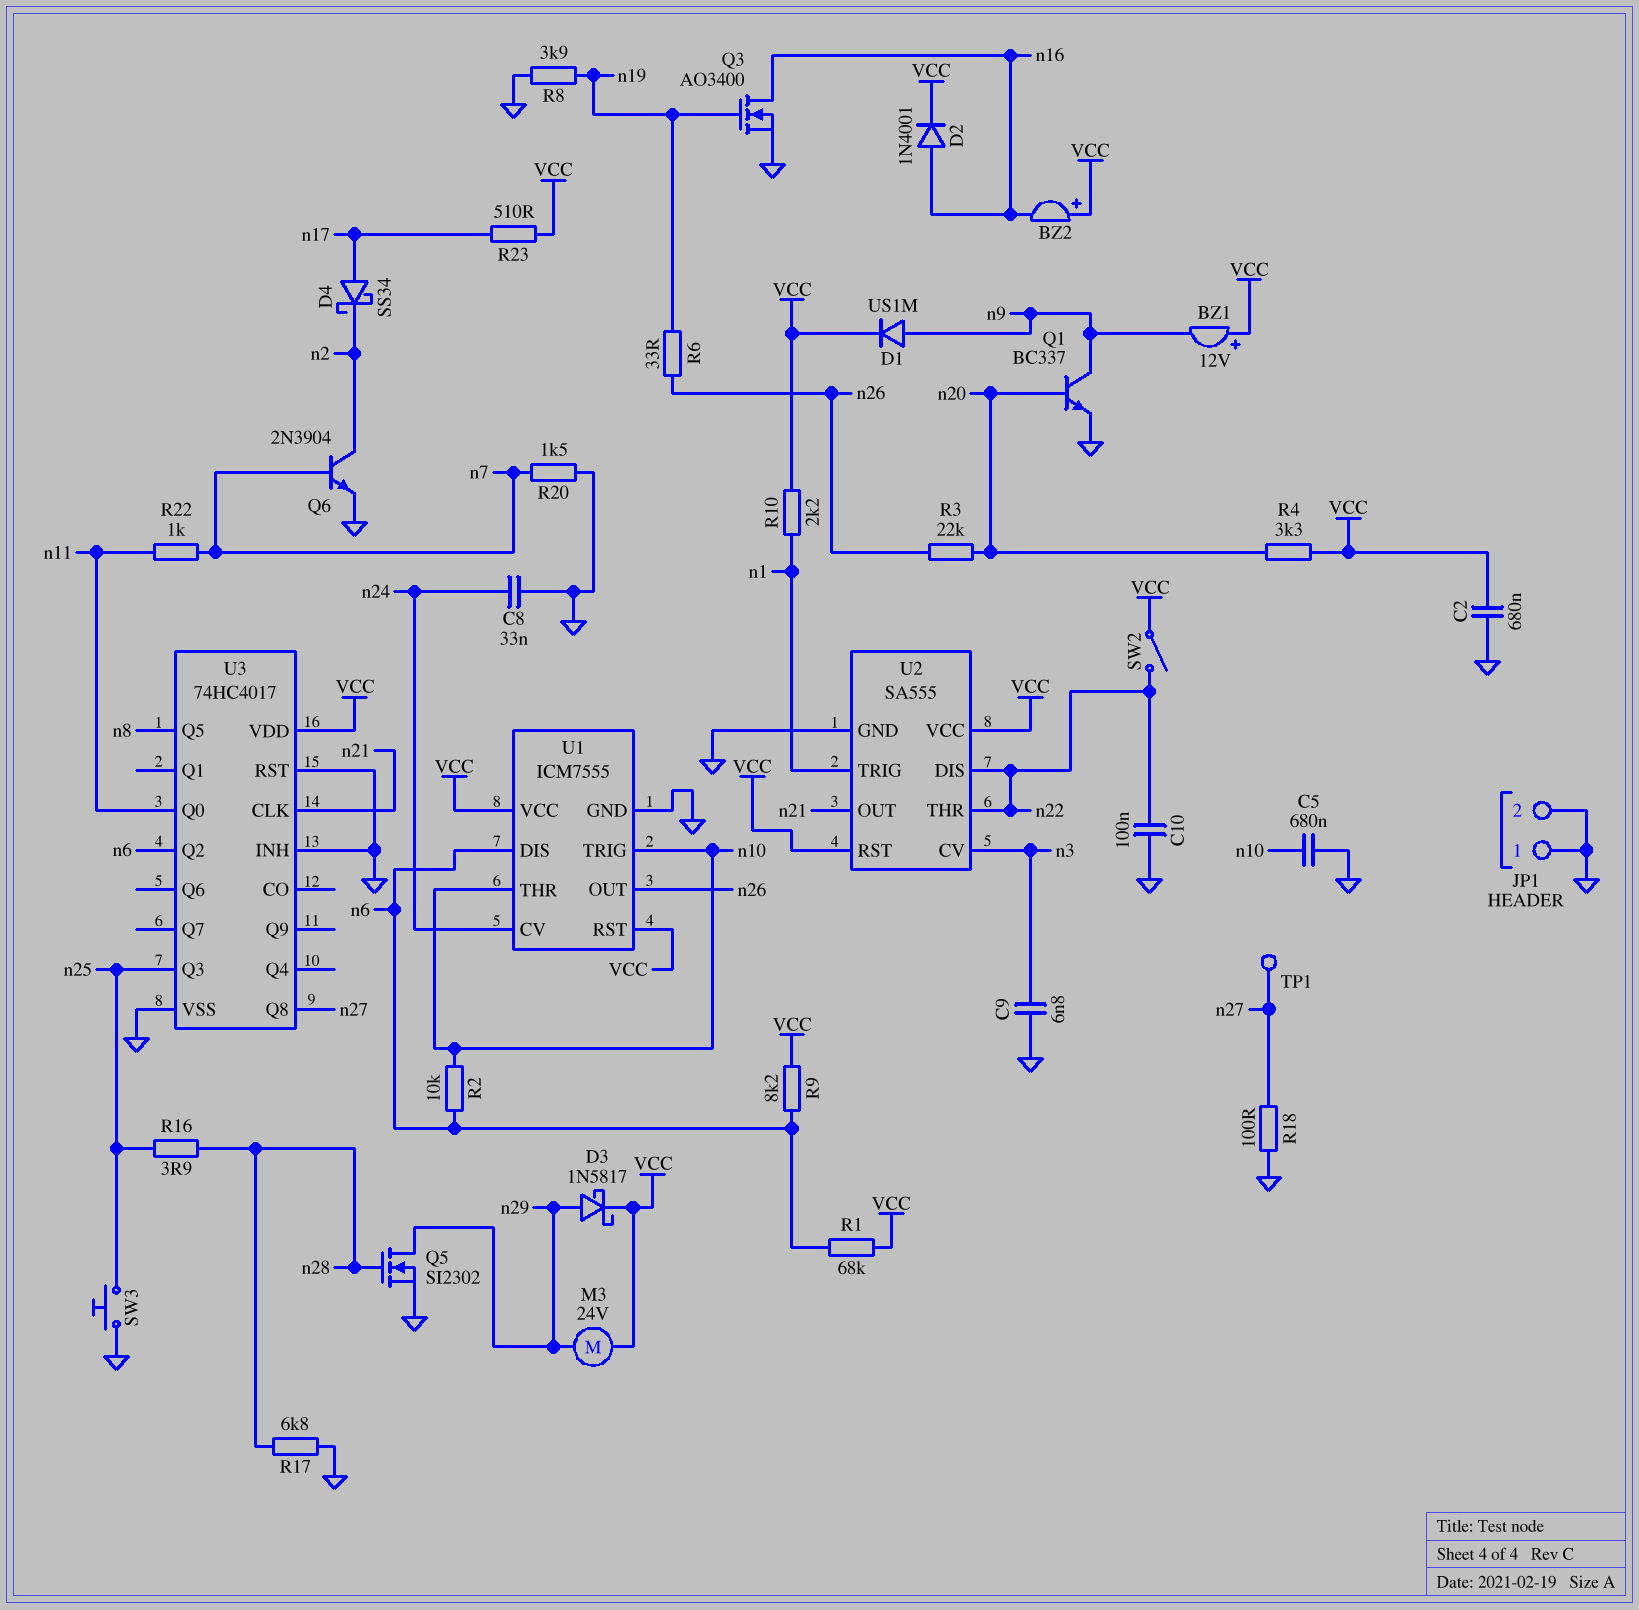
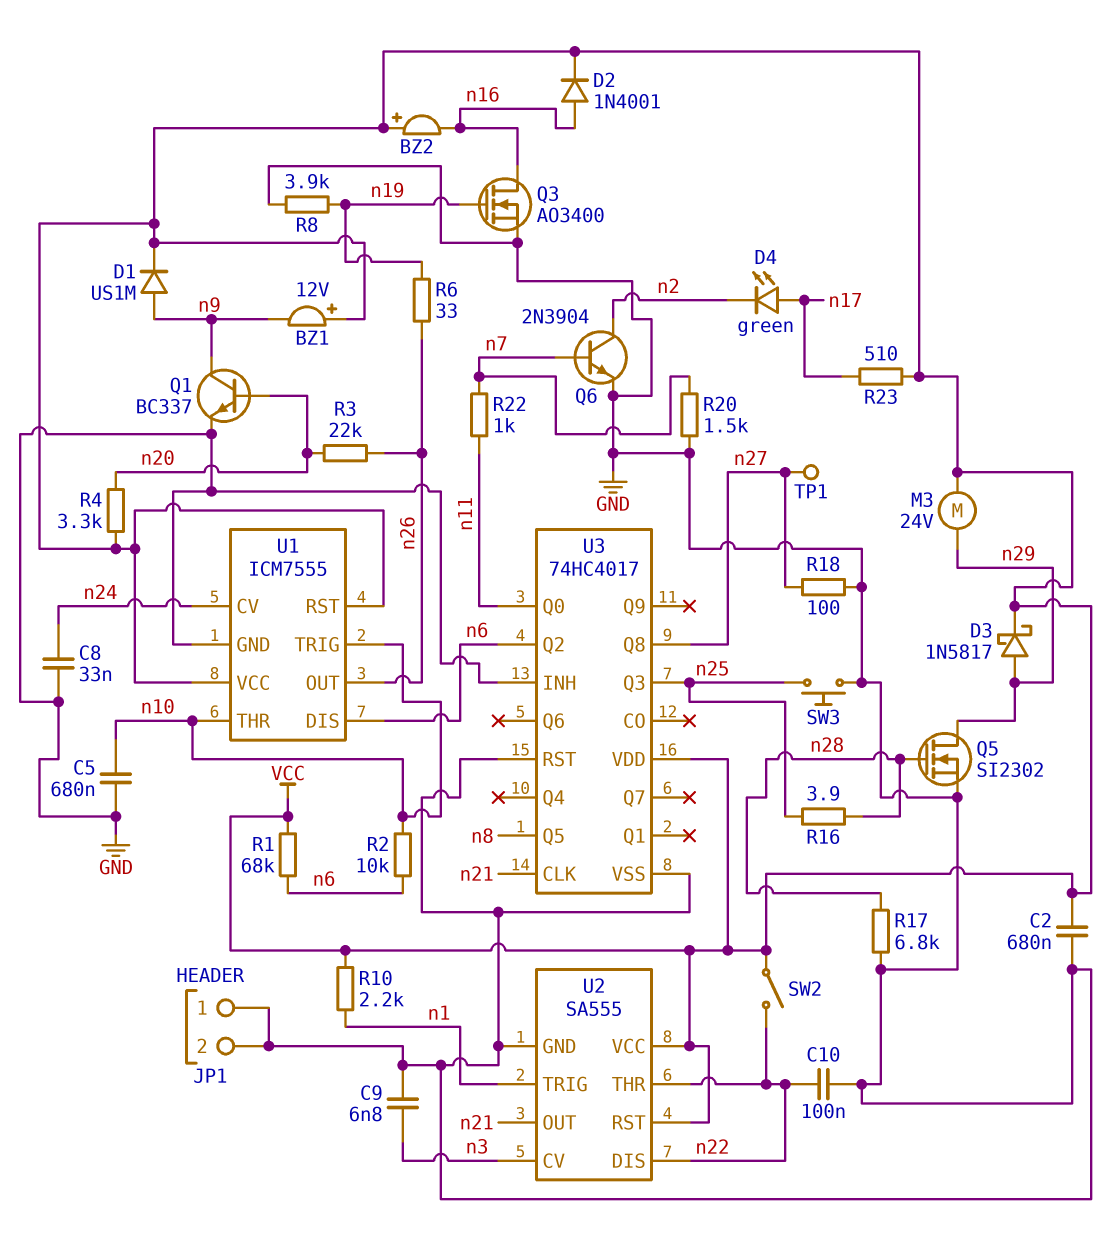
D4: schottky SS34 (A n17, K n2) -> LED green (A n17, K n2)
R9: 8.2k (VCC, n6) -> none

